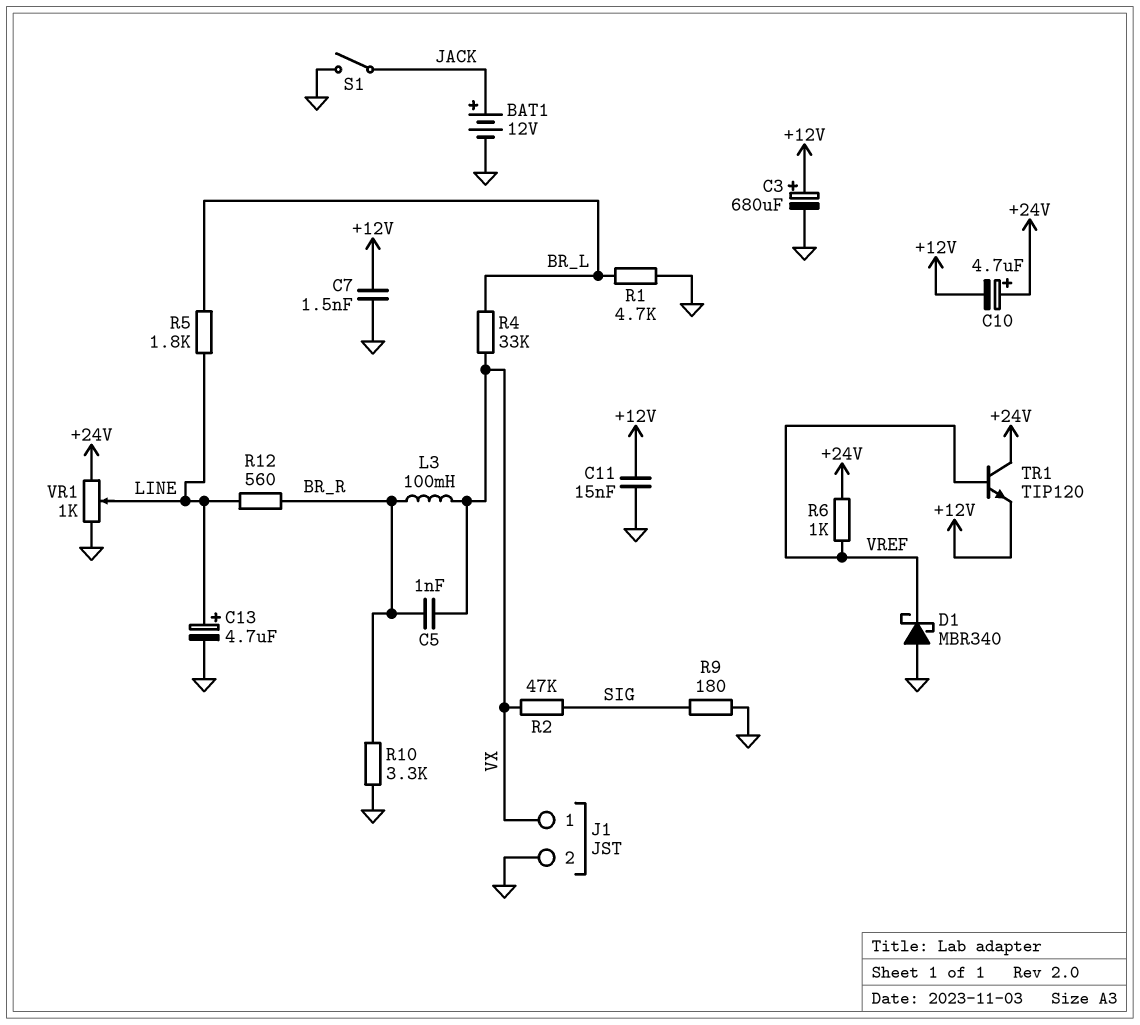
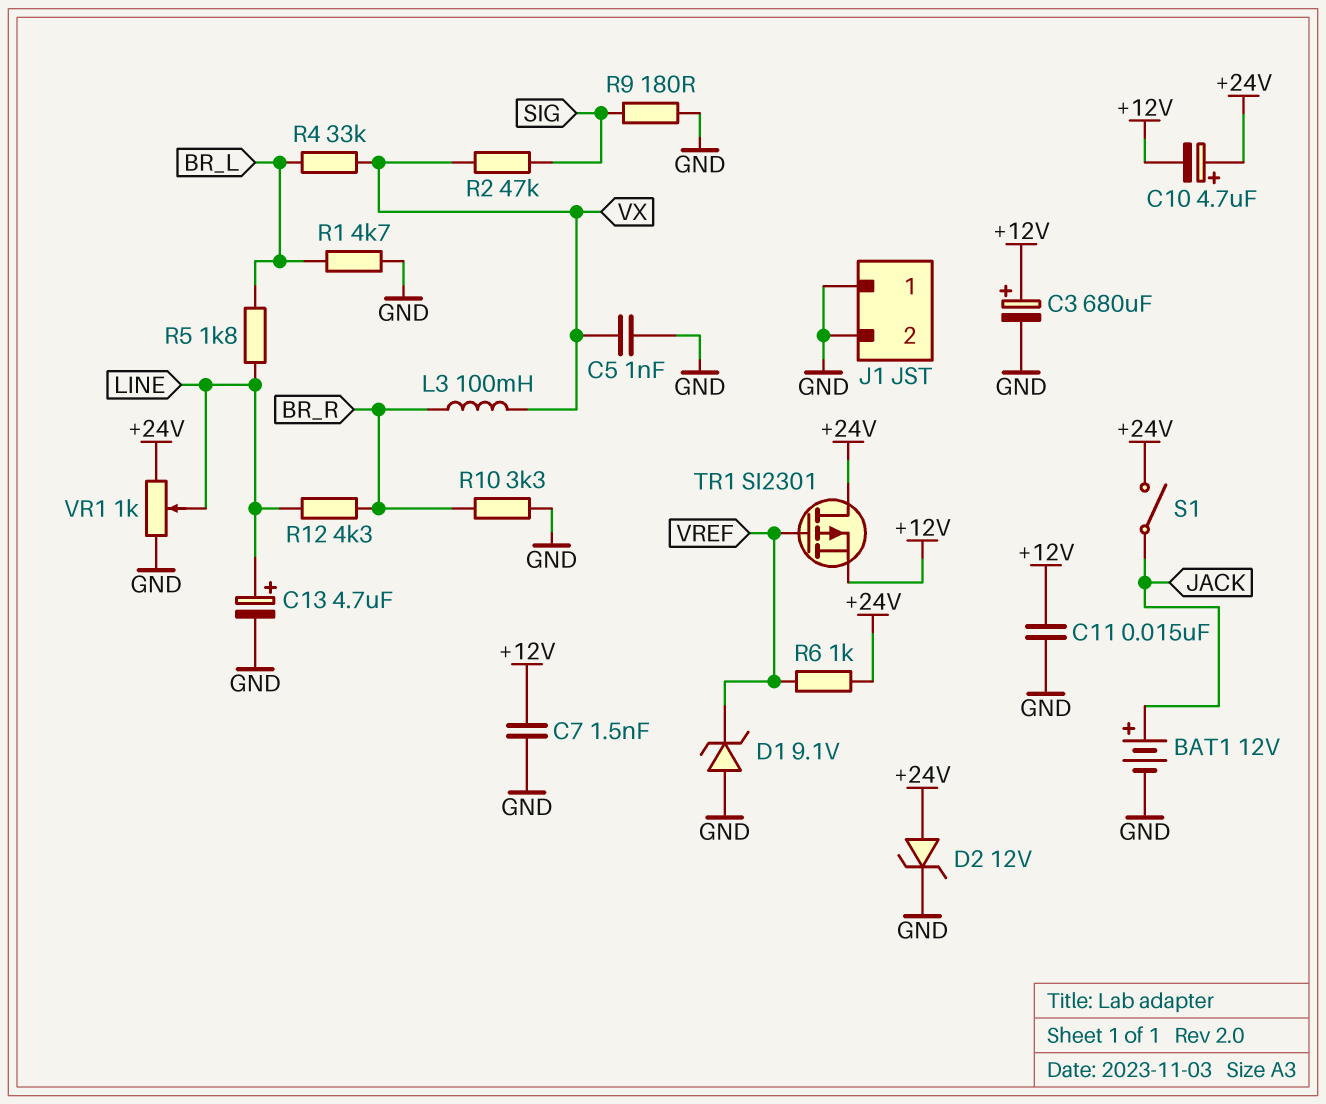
C5: 1nF (BR_R, VX) -> 1nF (GND, VX)
D1: schottky MBR340 (A GND, K VREF) -> zener 9.1V (A GND, K VREF)
D2: none -> zener 12V (A +24V, K GND)
J1 pin 1: VX -> GND
R12: 560 (BR_R, LINE) -> 4.3k (BR_R, LINE)
S1: switch (GND, JACK) -> switch (+24V, JACK)
TR1: NPN TIP120 (B VREF, C +24V, E +12V) -> PMOS SI2301 (G VREF, D +24V, S +12V)

